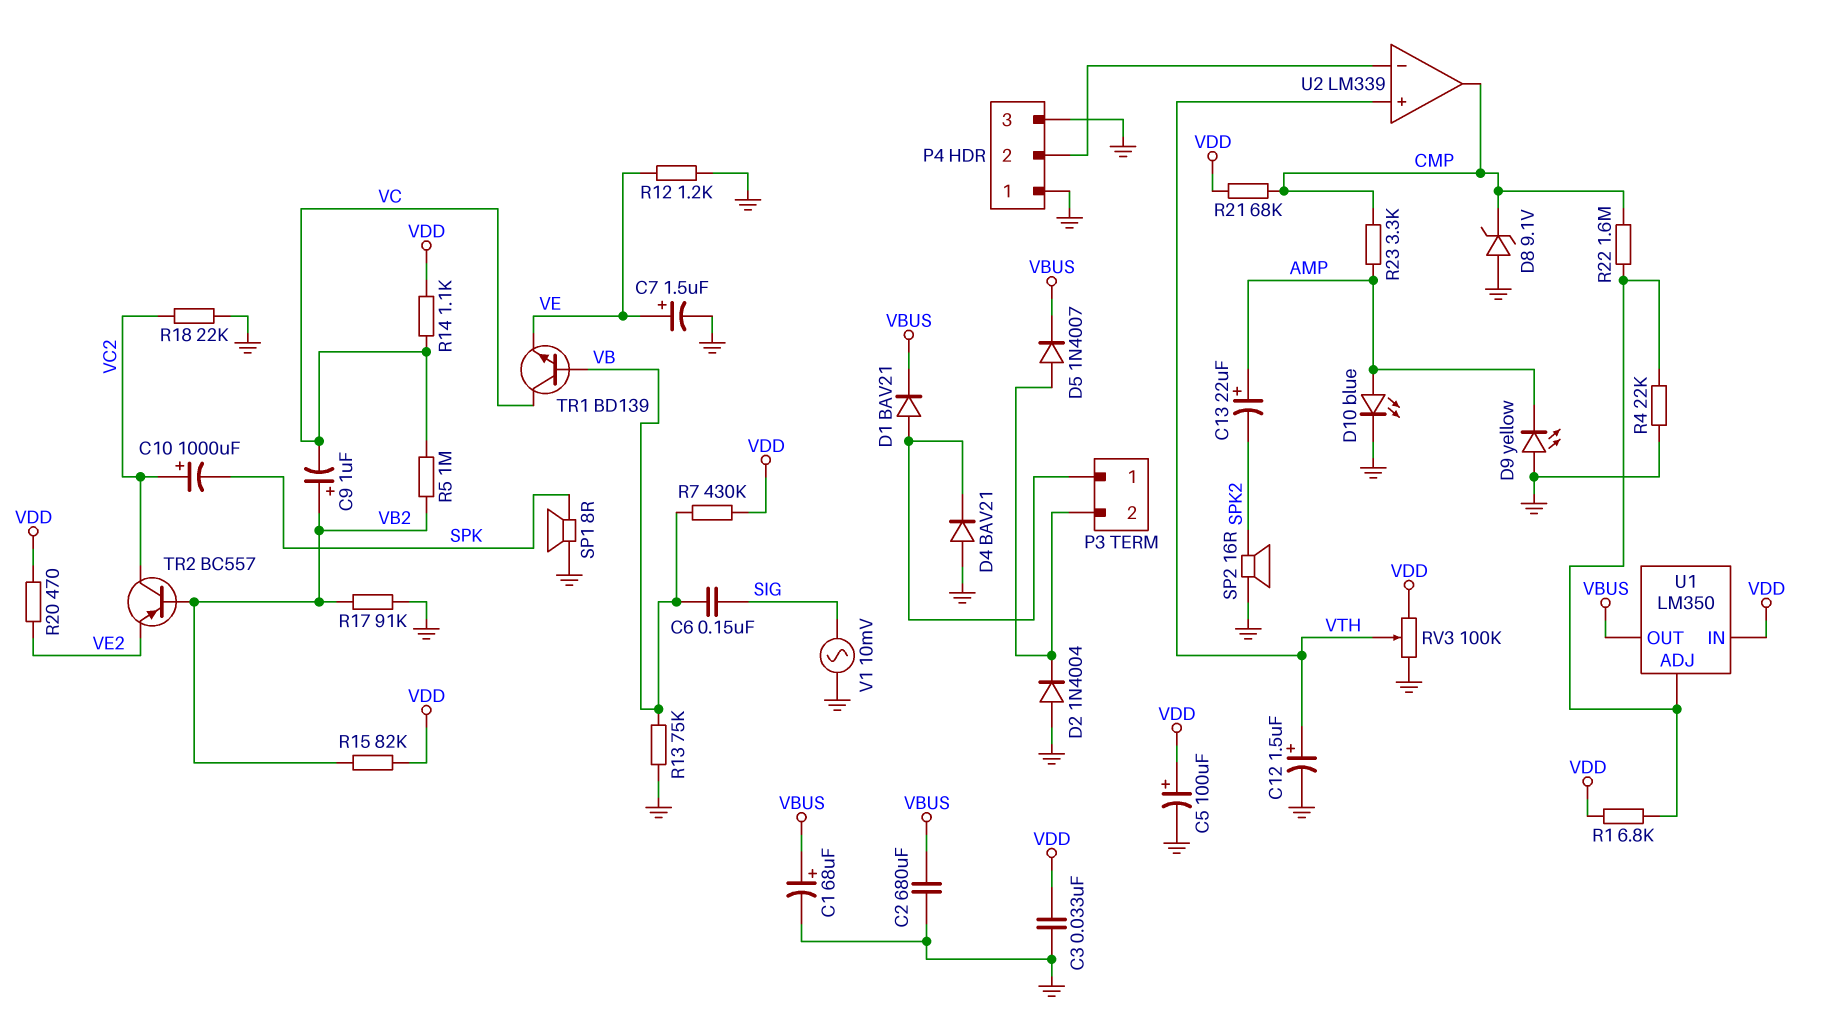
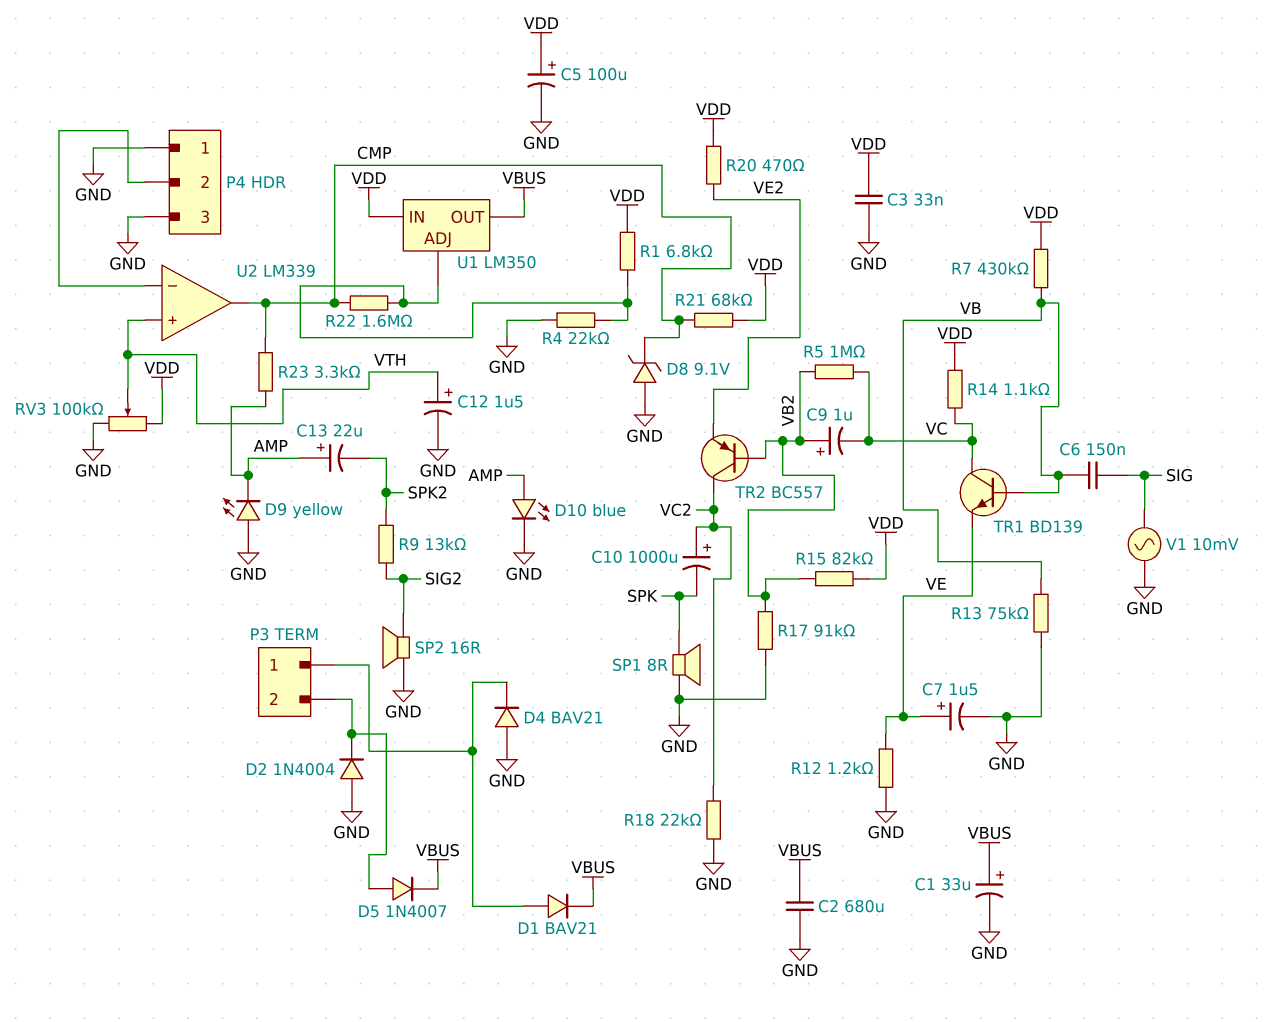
C1: 68uF (plus VBUS, minus GND) -> 33uF (plus VBUS, minus GND)
R9: none -> 13k (SIG2, SPK2)
SP2: speaker 16R (GND, SPK2) -> speaker 16R (GND, SIG2)

